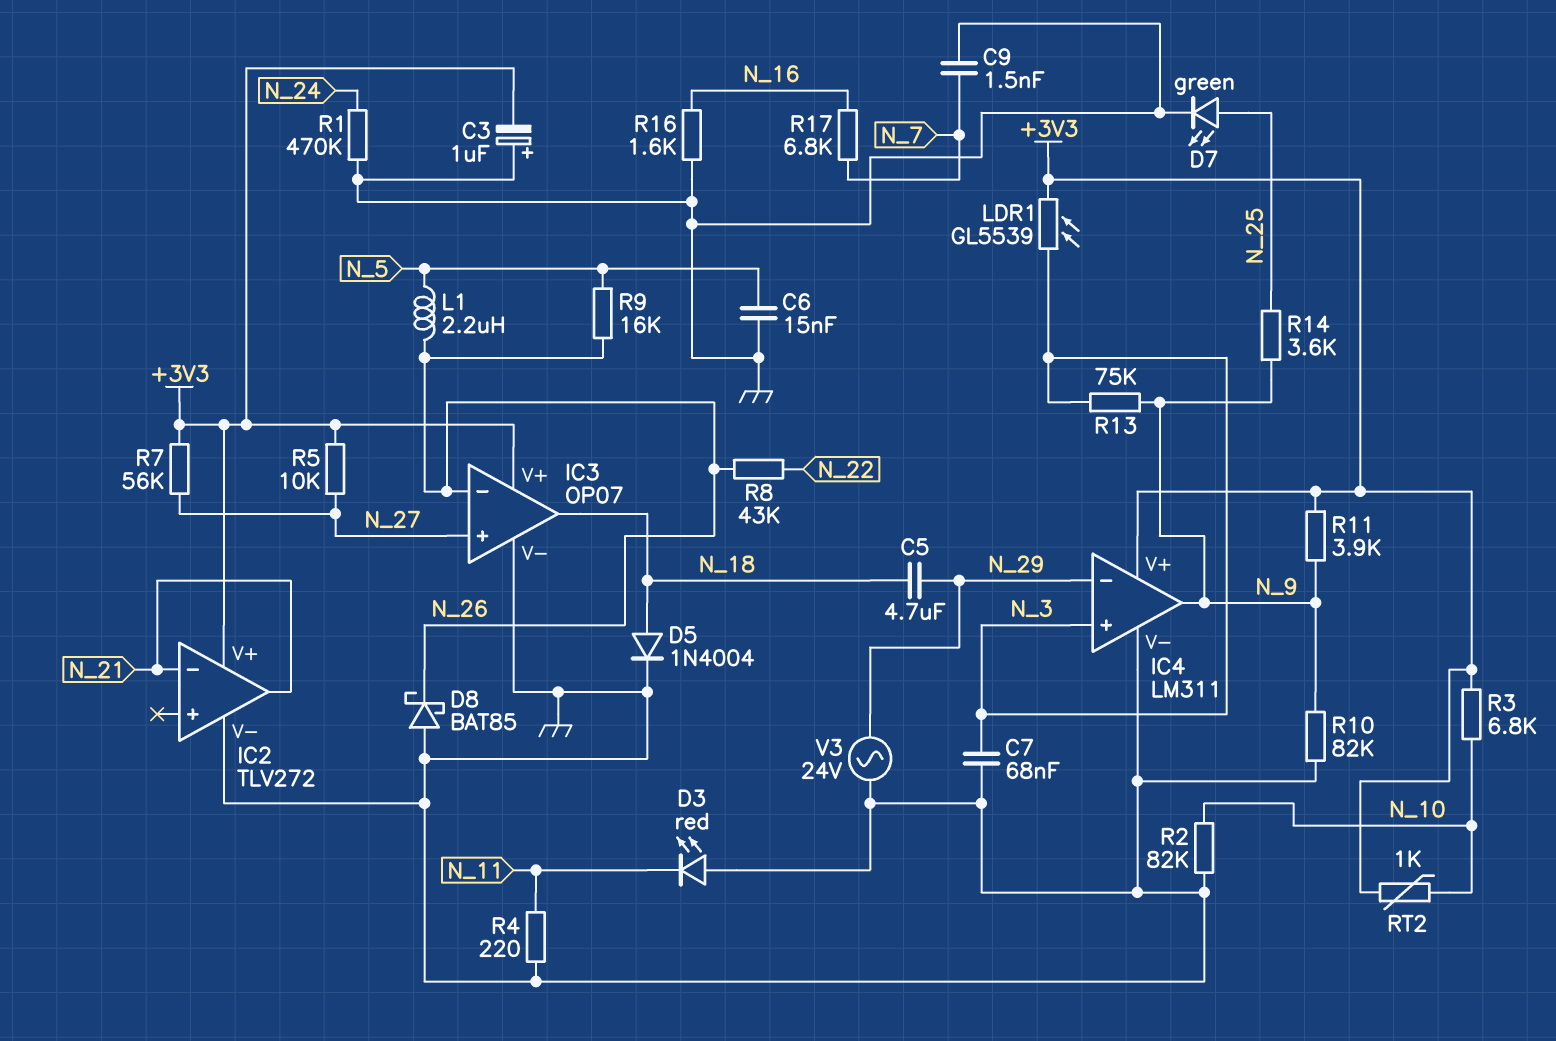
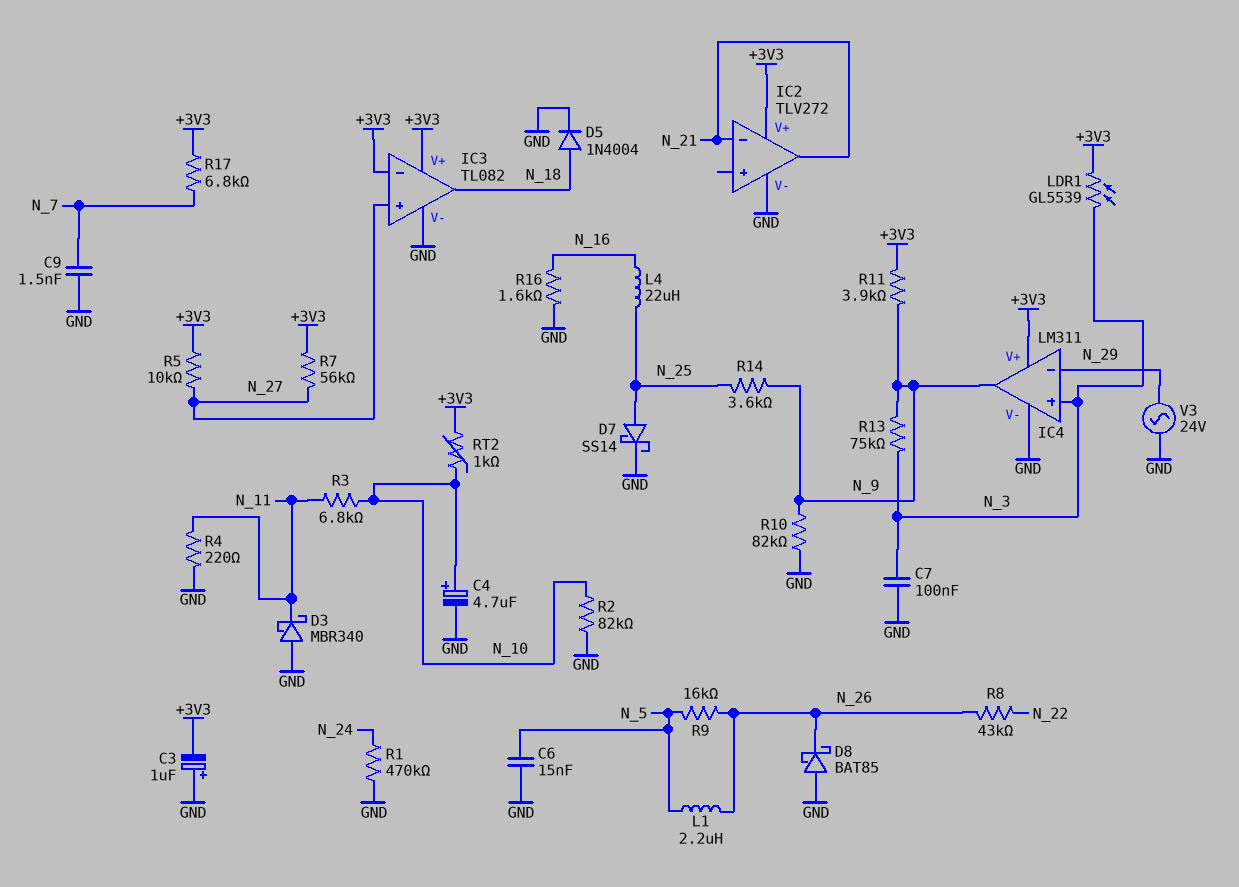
C4: none -> 4.7uF (plus N_10, minus GND)
C5: 4.7uF (N_18, N_29) -> none
C7: 68nF (GND, N_3) -> 100nF (GND, N_3)
D3: LED red (A GND, K N_11) -> schottky MBR340 (A GND, K N_11)
D7: LED green (A N_25, K GND) -> schottky SS14 (A N_25, K GND)
IC3: OP07 -> TL082
IC3 pin in-: N_26 -> +3V3
L4: none -> 22uH (N_16, N_25)
R3: 6.8k (+3V3, N_10) -> 6.8k (N_10, N_11)
R17: 6.8k (N_7, N_16) -> 6.8k (+3V3, N_7)

